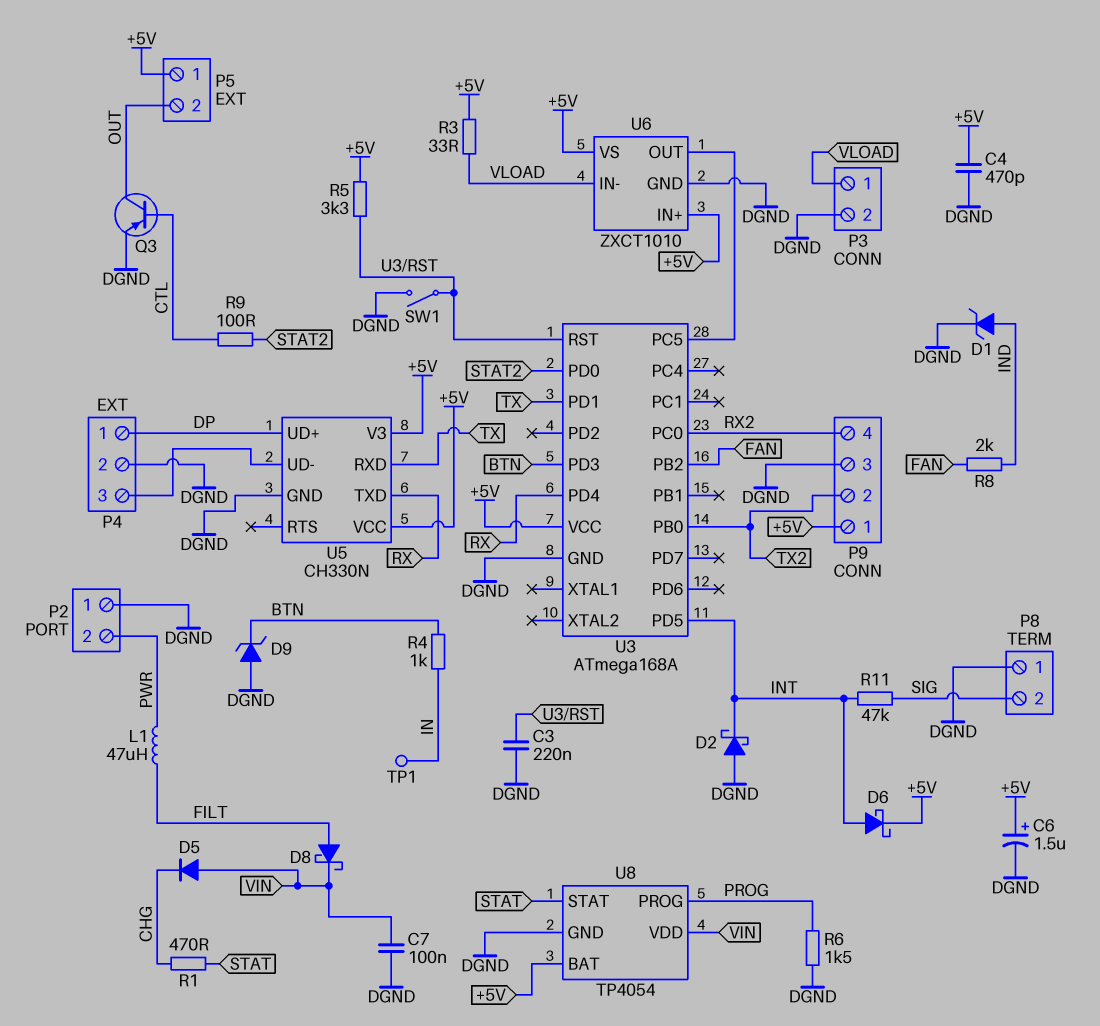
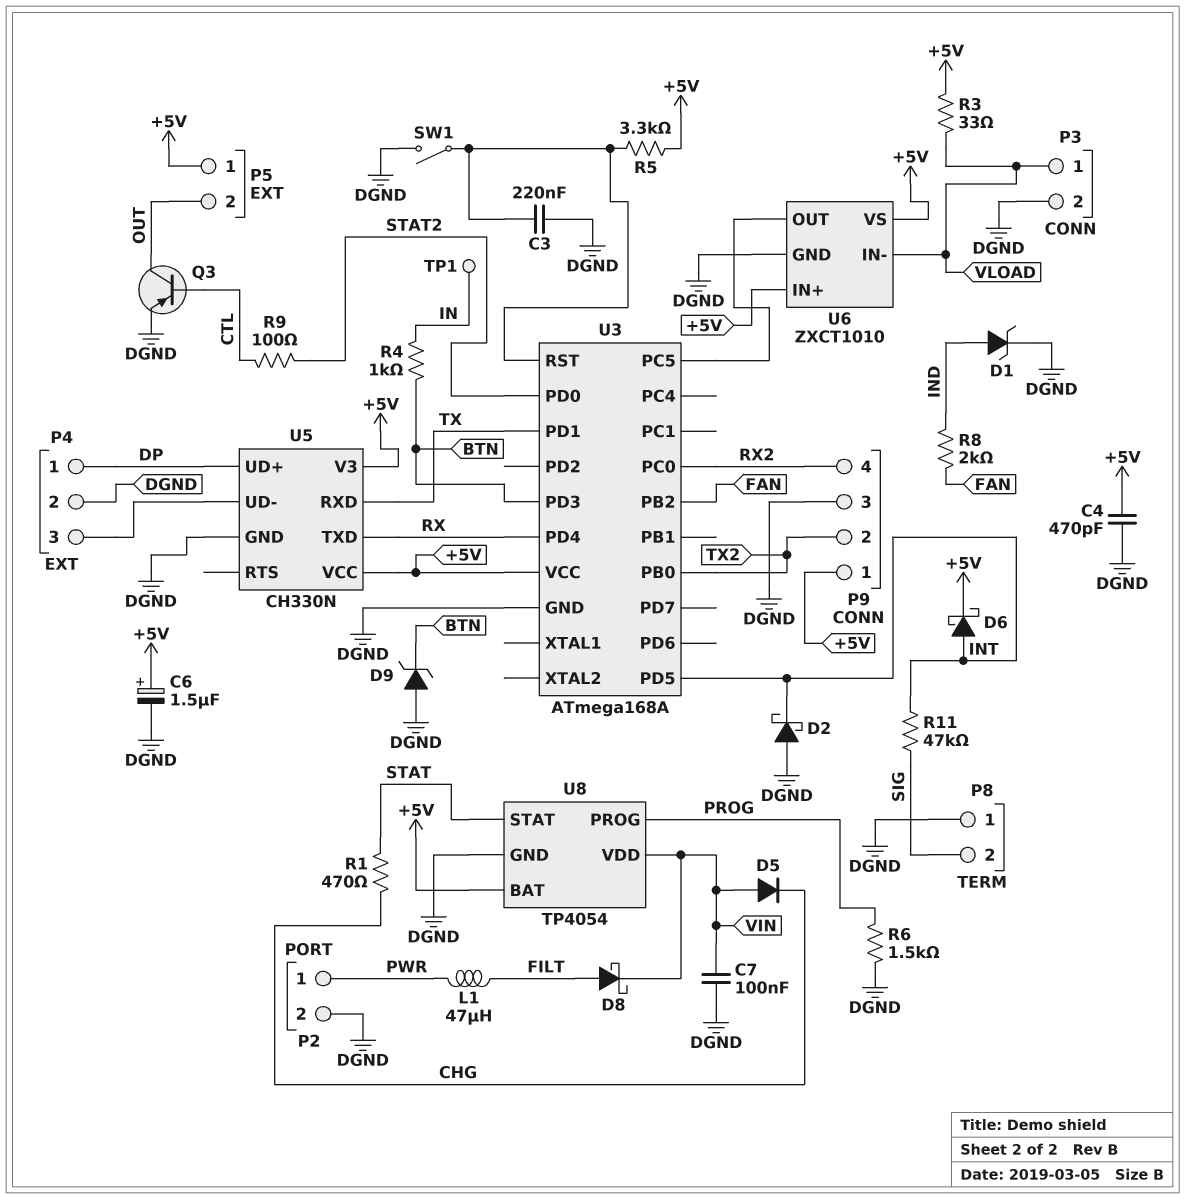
P2 pin 1: DGND -> PWR
P2 pin 2: PWR -> DGND

